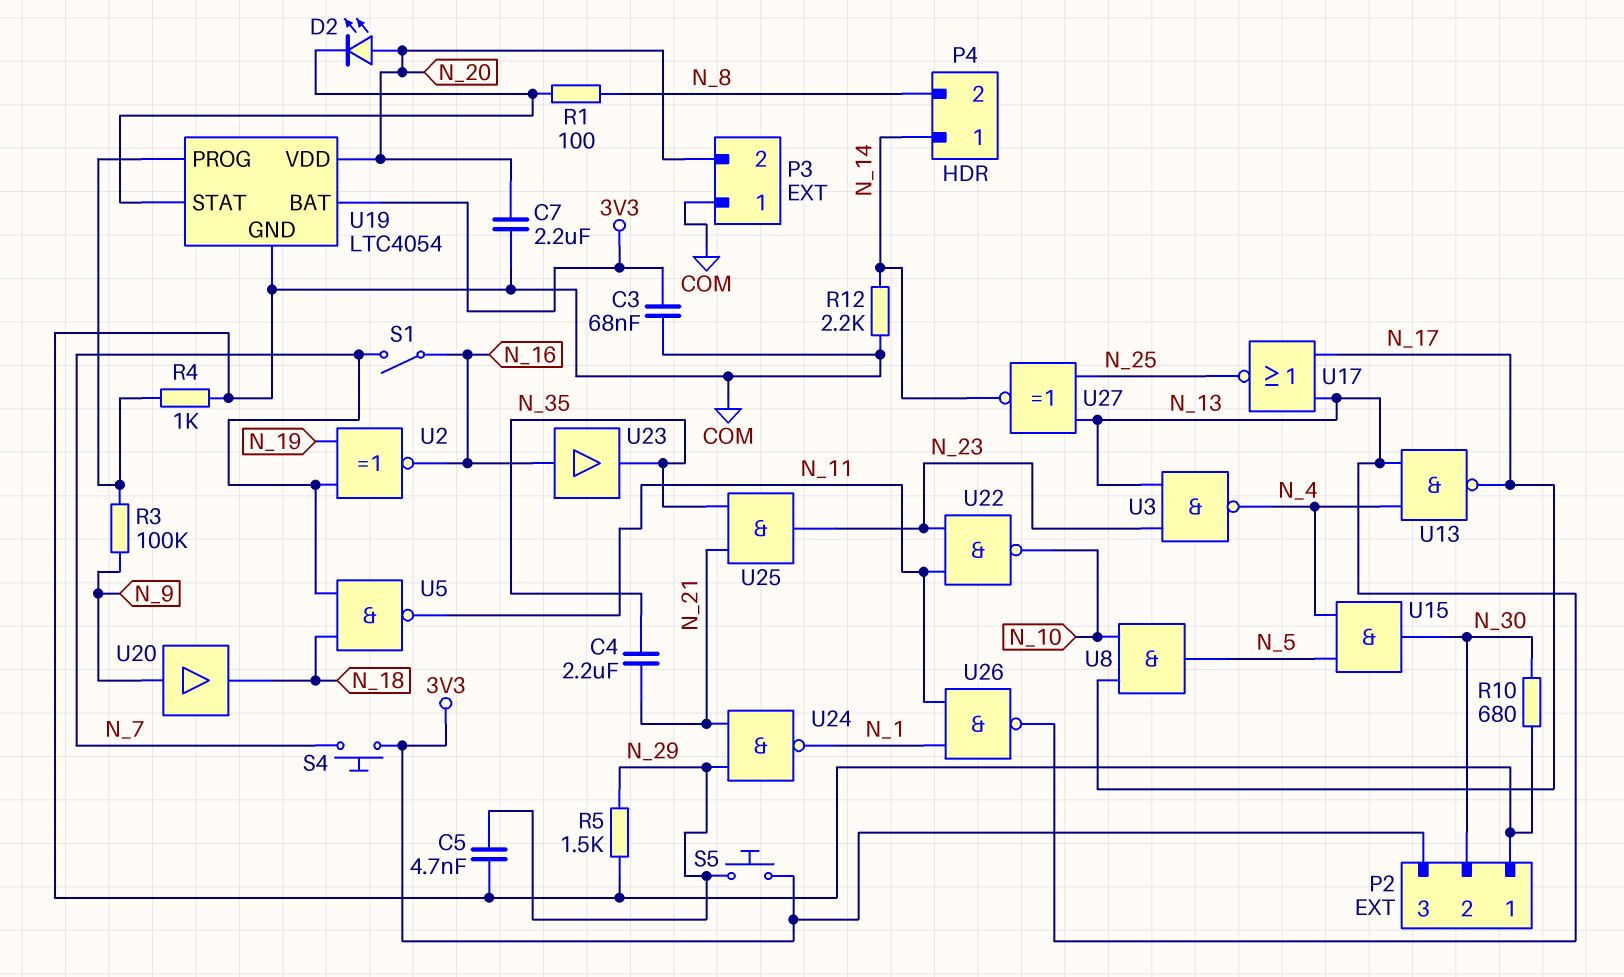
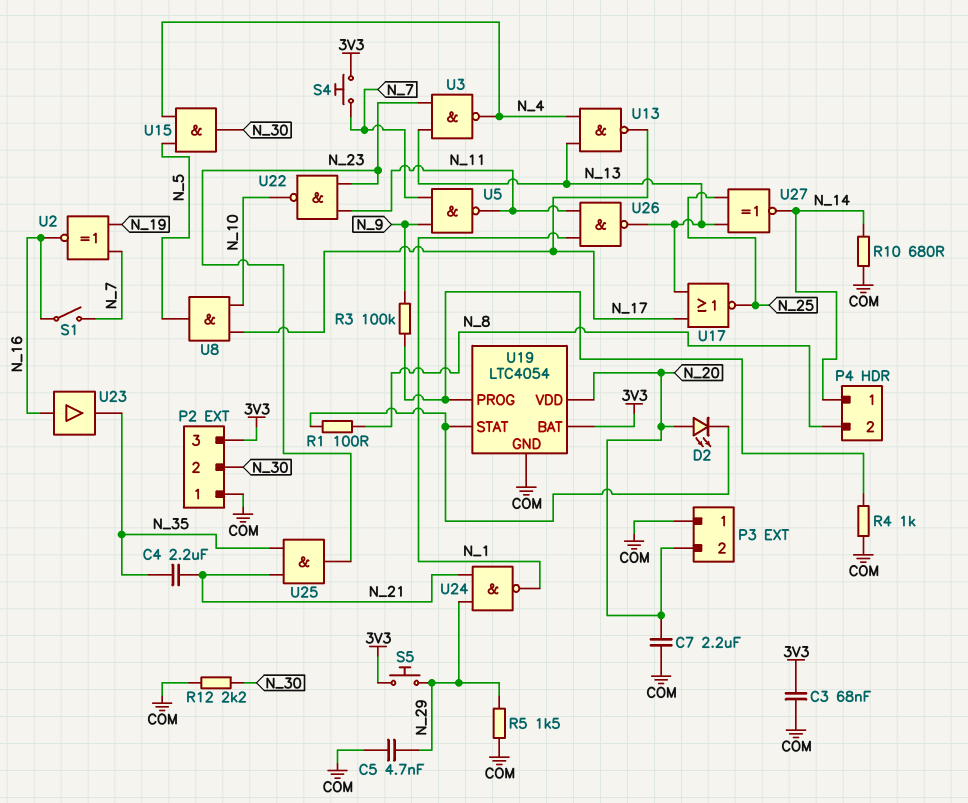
R10: 680 (COM, N_30) -> 680 (COM, N_14)
R12: 2.2k (COM, N_14) -> 2.2k (COM, N_30)
U5: NAND (in N_7, in N_18, out N_11) -> NAND (in N_7, in N_9, out N_11)
U20: buffer (in N_9, out N_18) -> none

